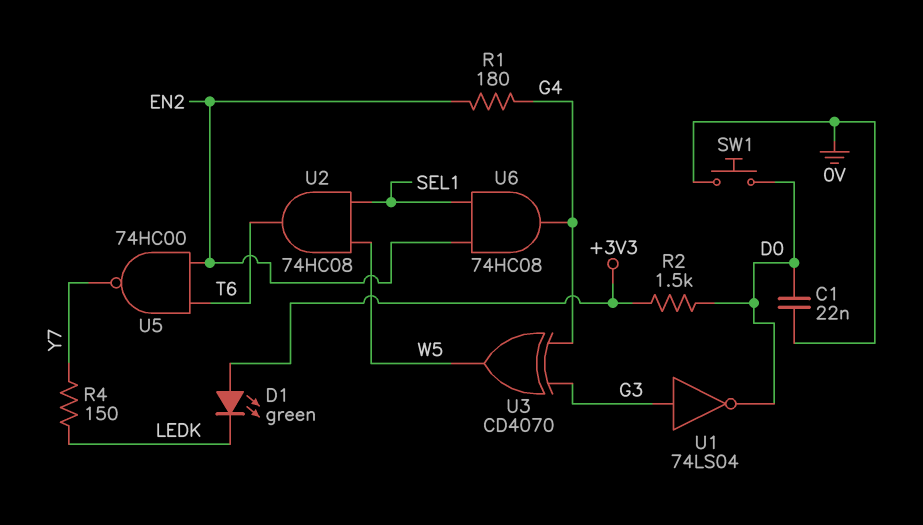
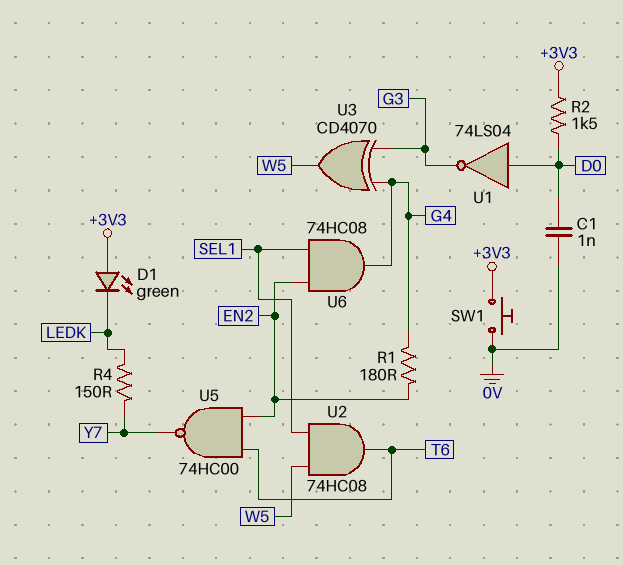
C1: 22nF (0V, D0) -> 1nF (0V, D0)
SW1: button (0V, D0) -> button (+3V3, 0V)
U1: NOT 74LS04 (in G3, out D0) -> NOT 74LS04 (in D0, out G3)

